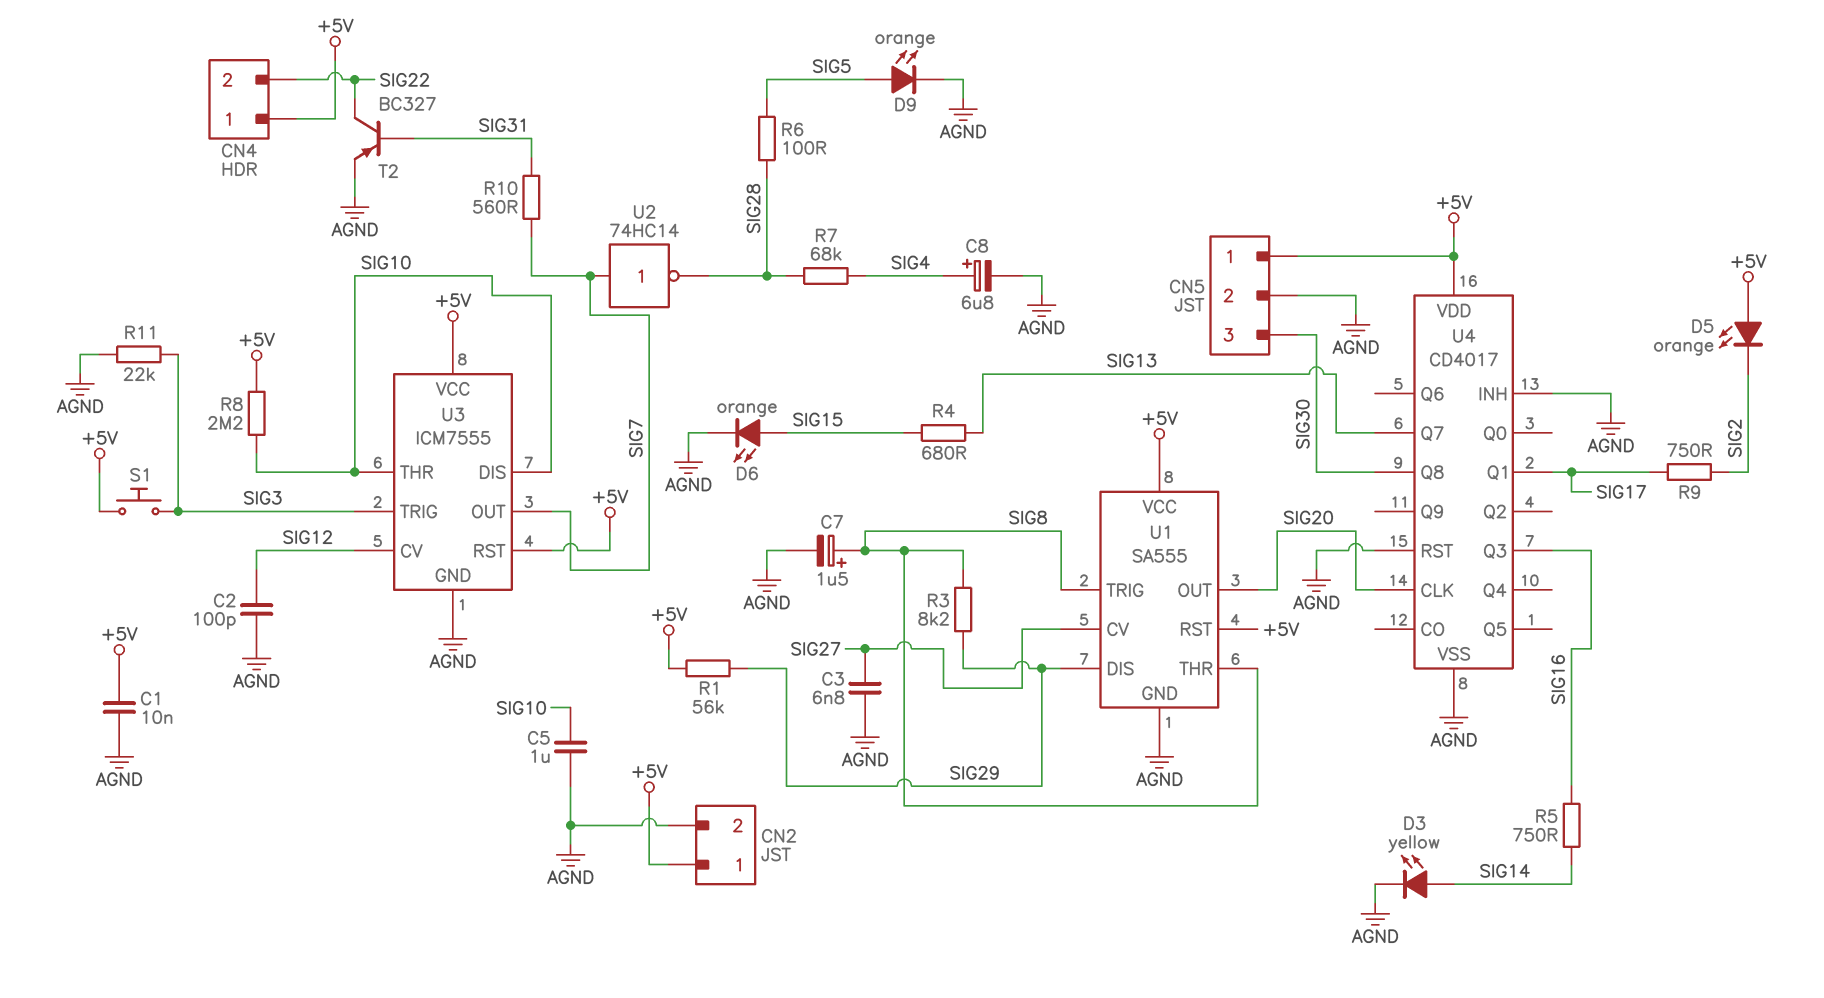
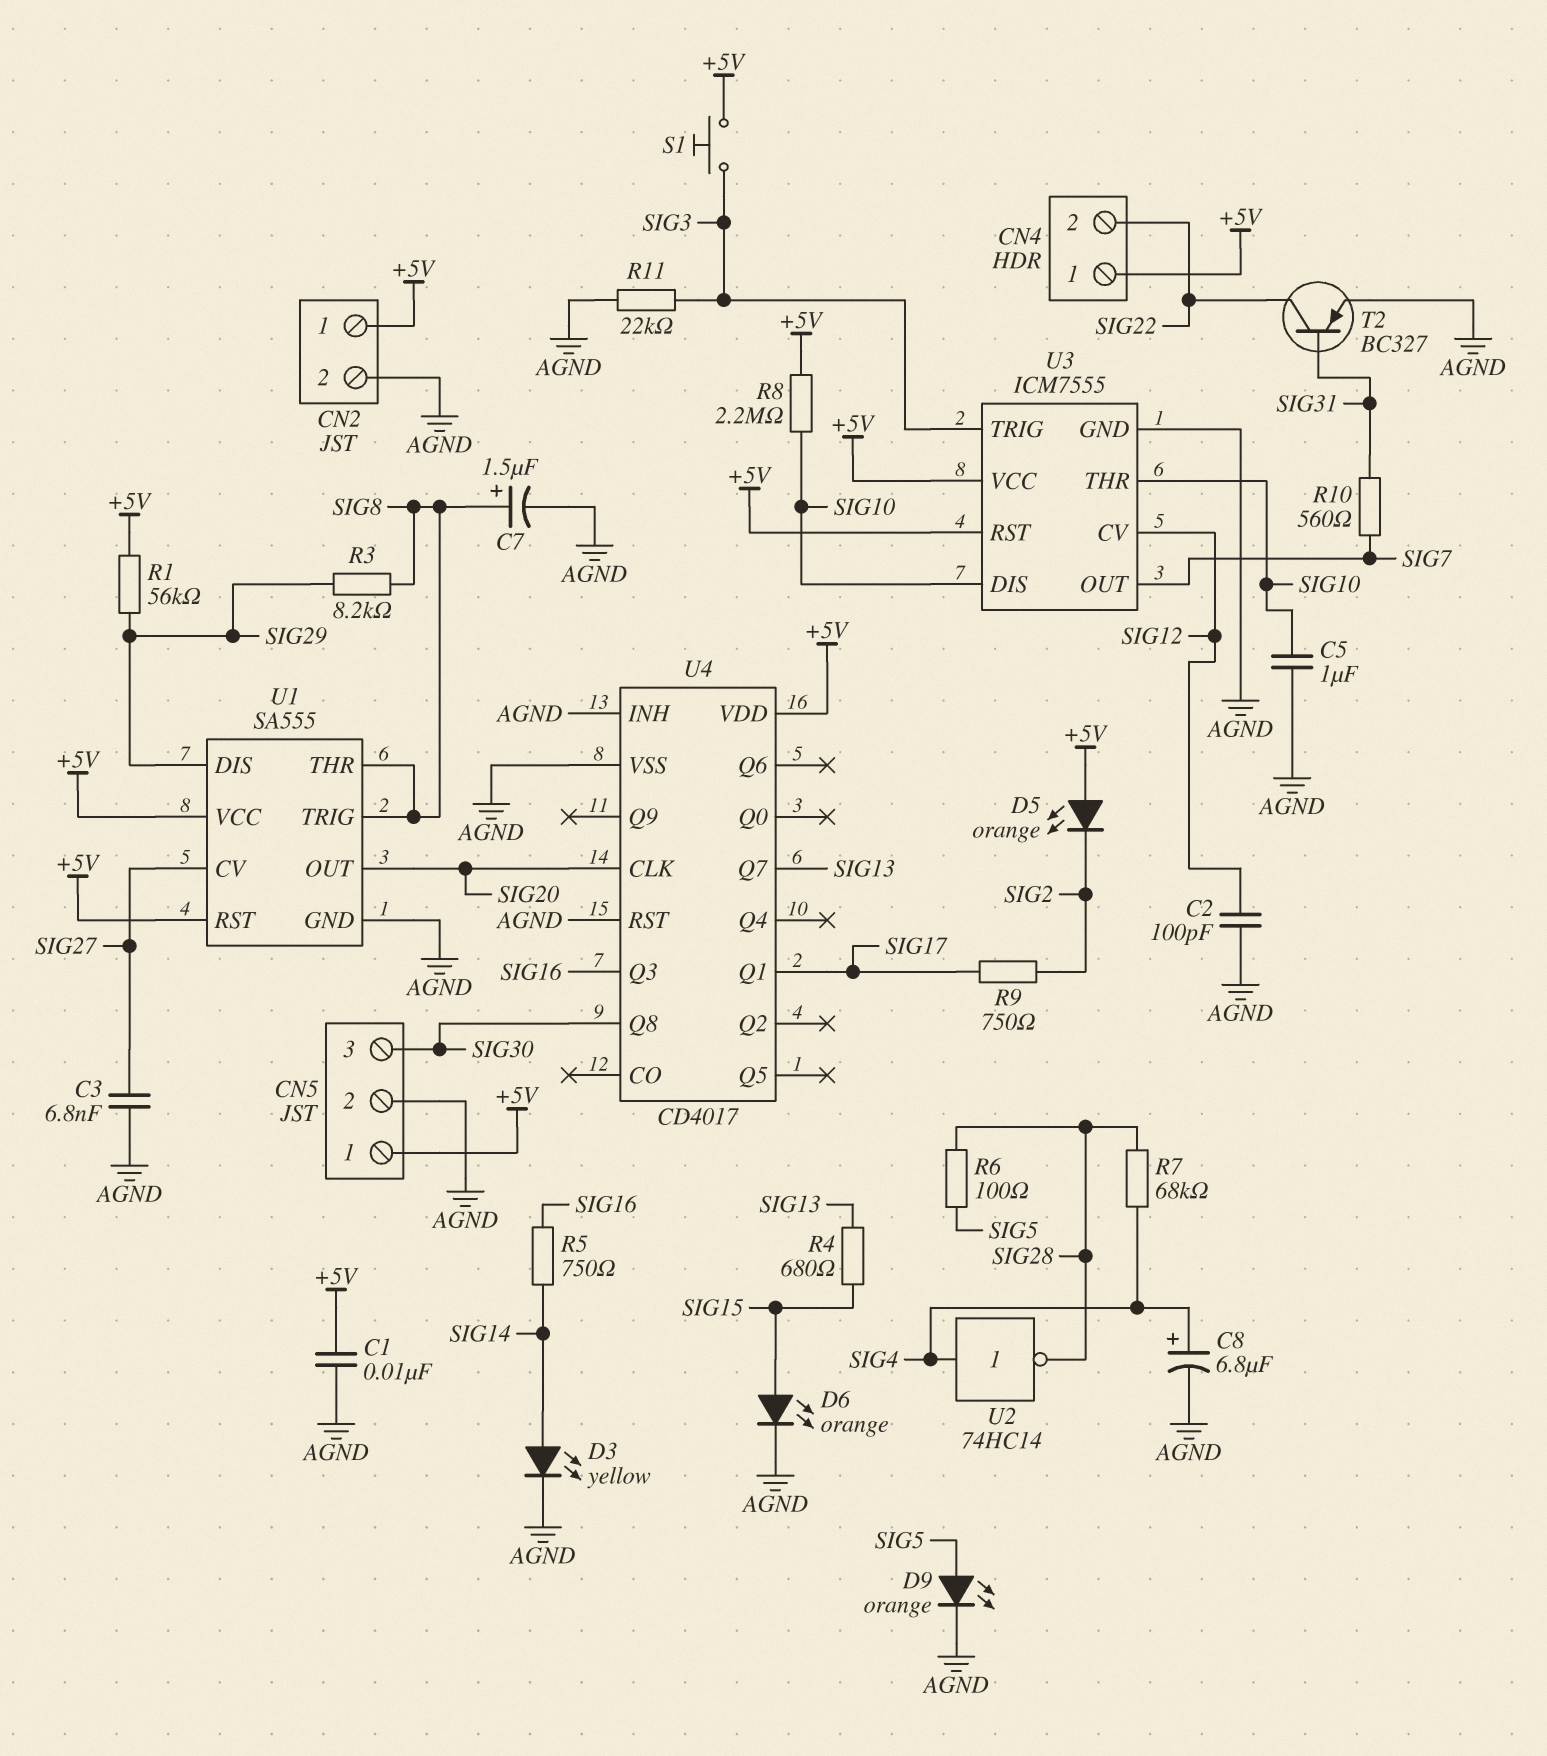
U2: NOT 74HC14 (in SIG7, out SIG28) -> NOT 74HC14 (in SIG4, out SIG28)

